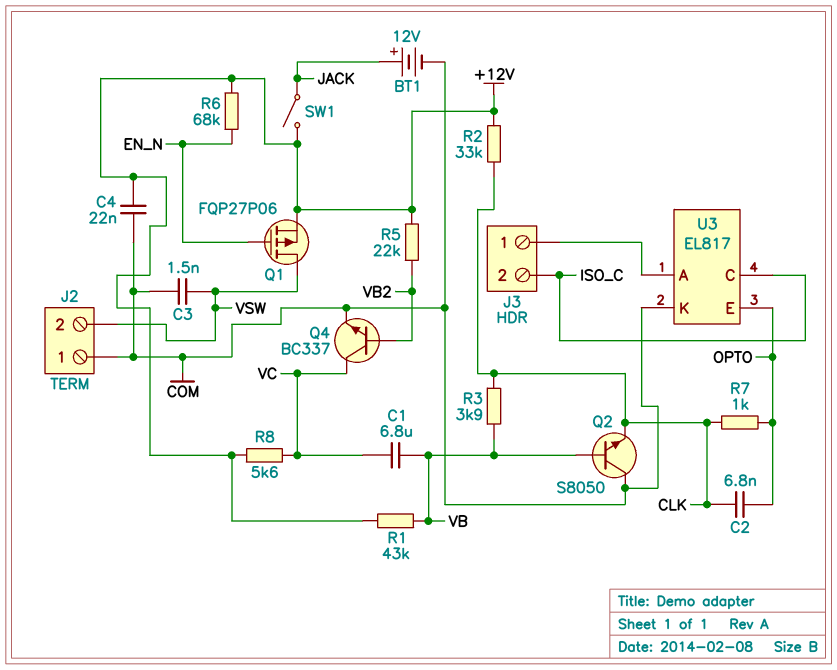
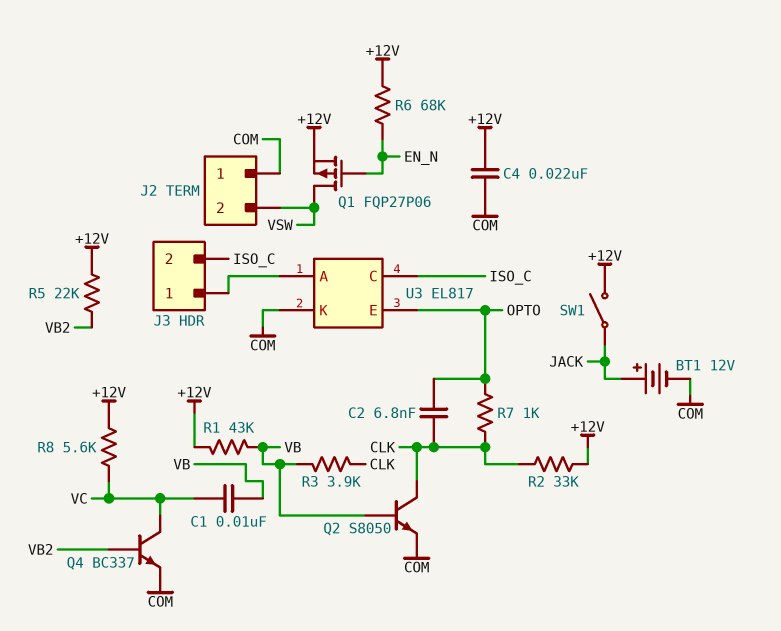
C1: 6.8uF (VB, VC) -> 10nF (VB, VC)
C3: 1.5nF (COM, VSW) -> none
Q2: NPN S8050 (B VB, C COM, E CLK) -> NPN S8050 (B VB, C CLK, E COM)

